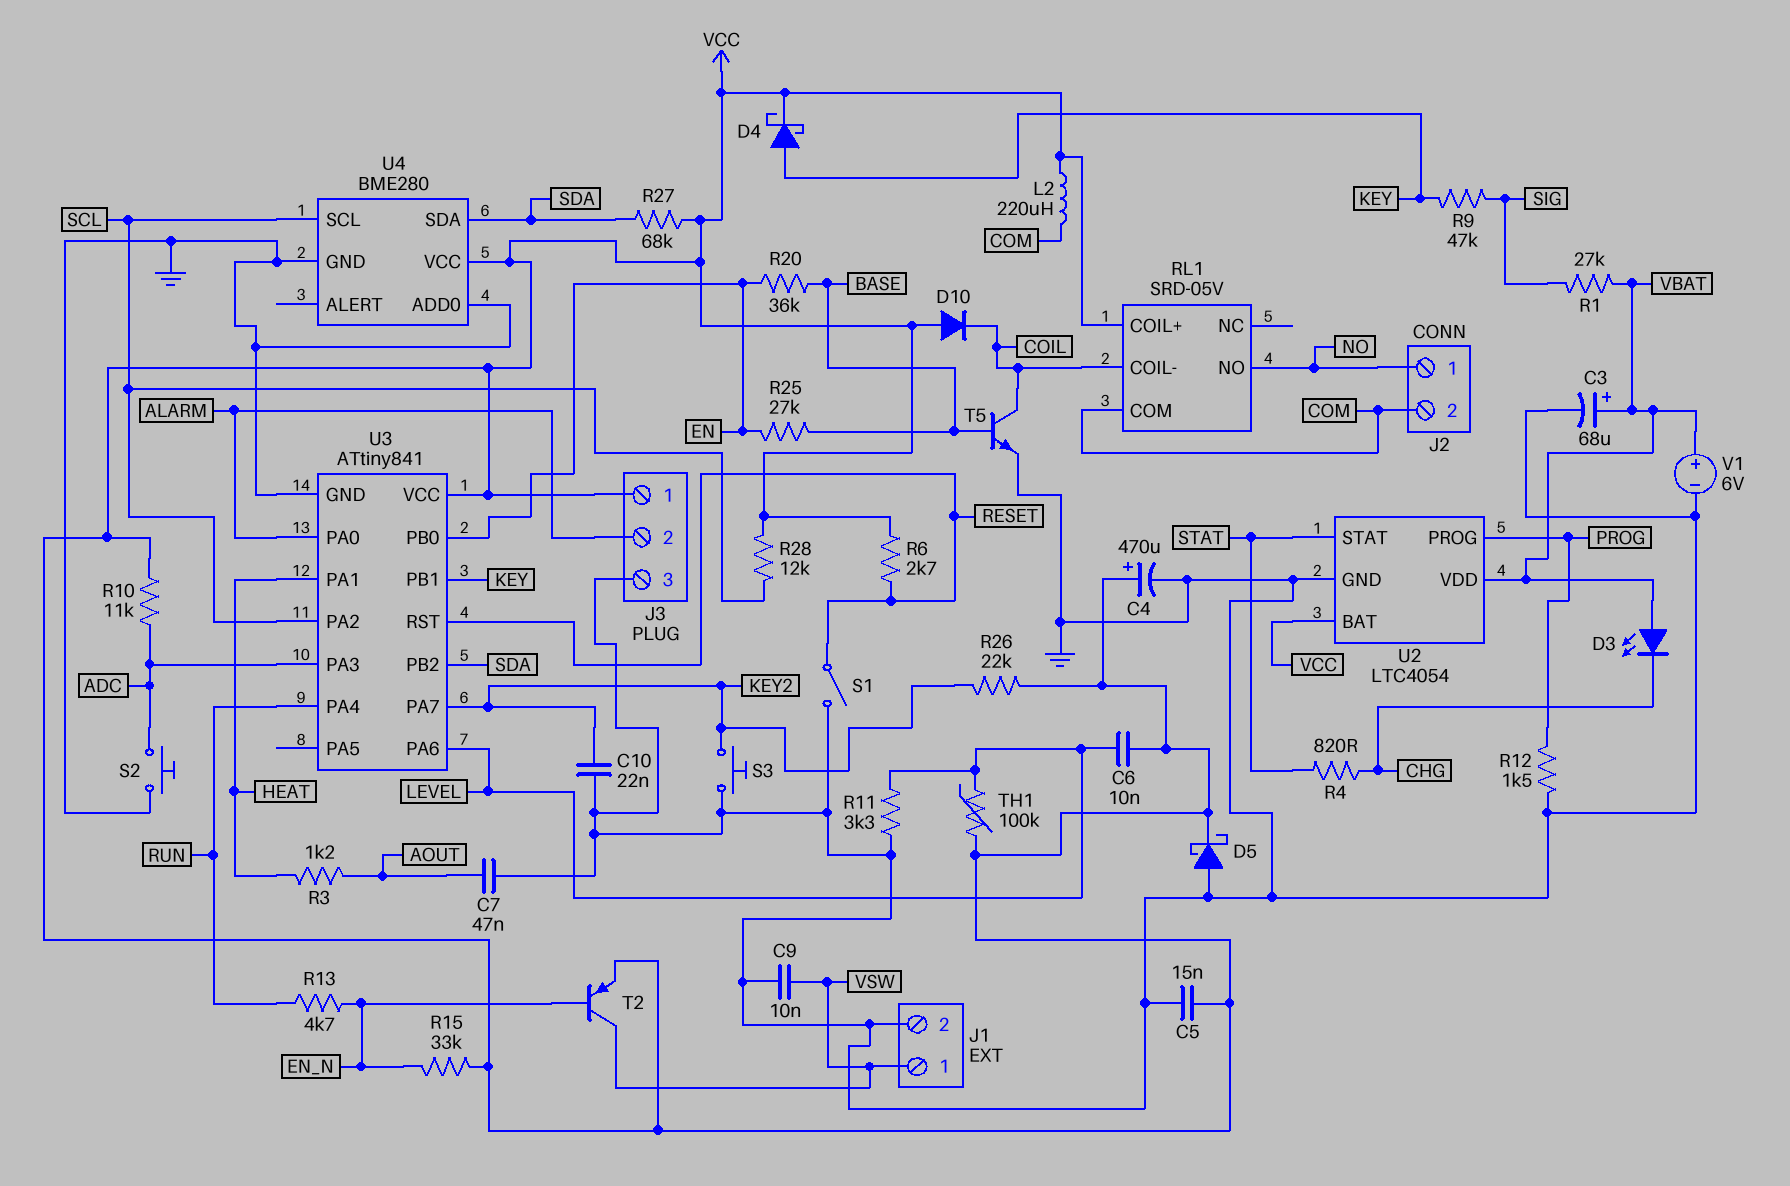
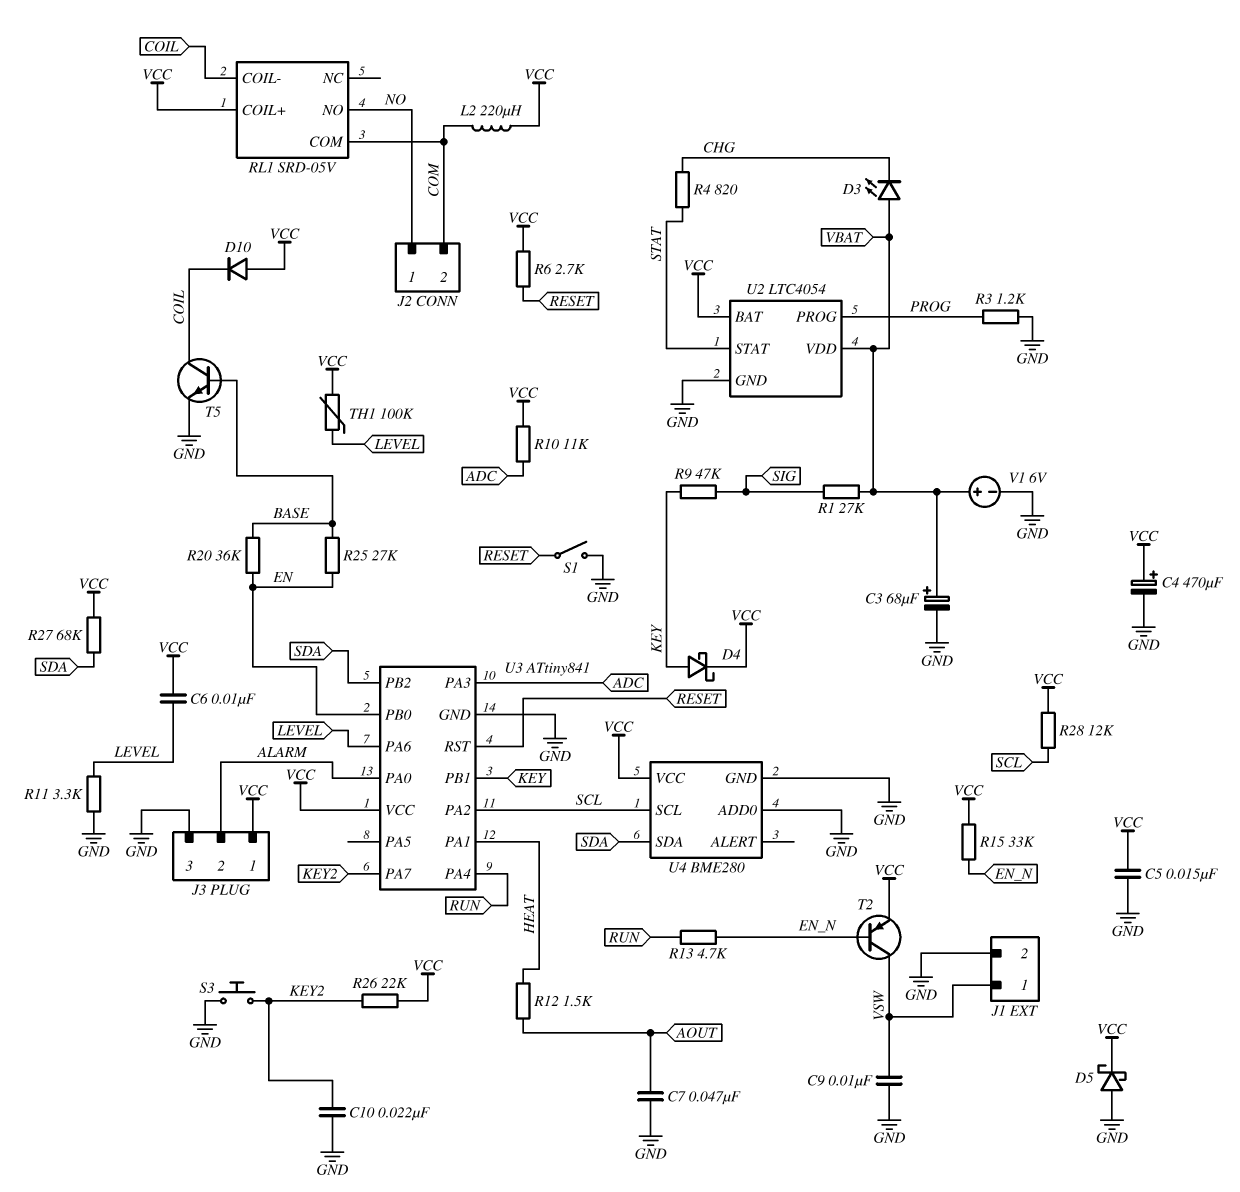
R3: 1.2k (AOUT, HEAT) -> 1.2k (GND, PROG)
R12: 1.5k (GND, PROG) -> 1.5k (AOUT, HEAT)
S2: button (ADC, GND) -> none

